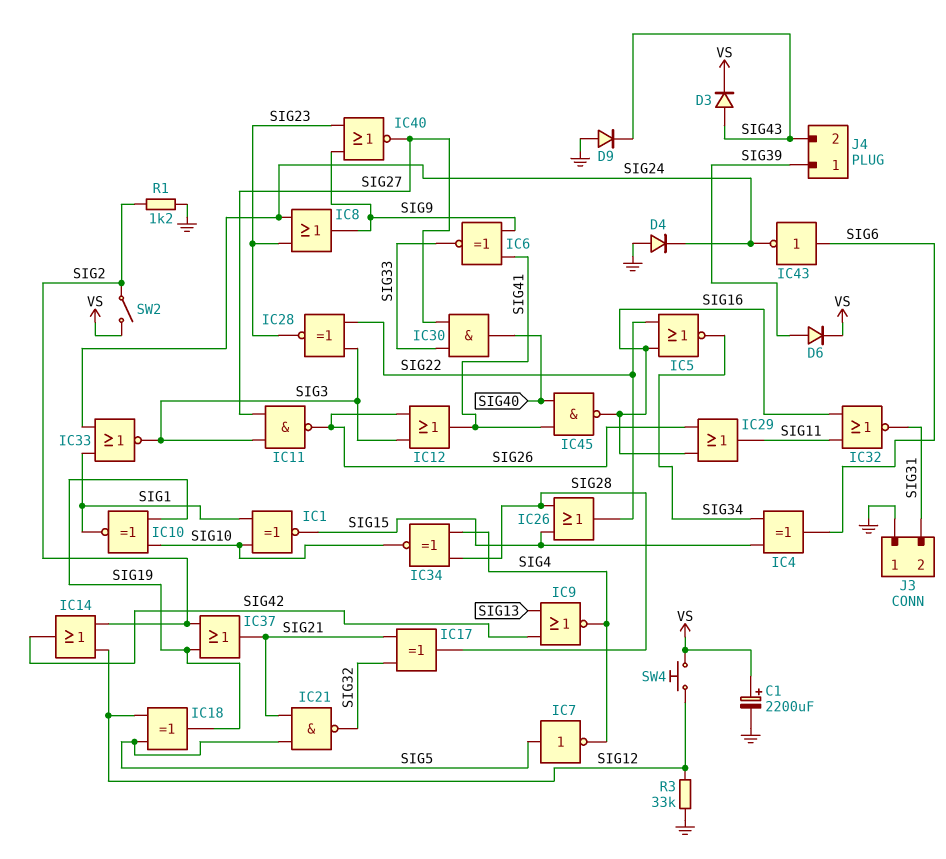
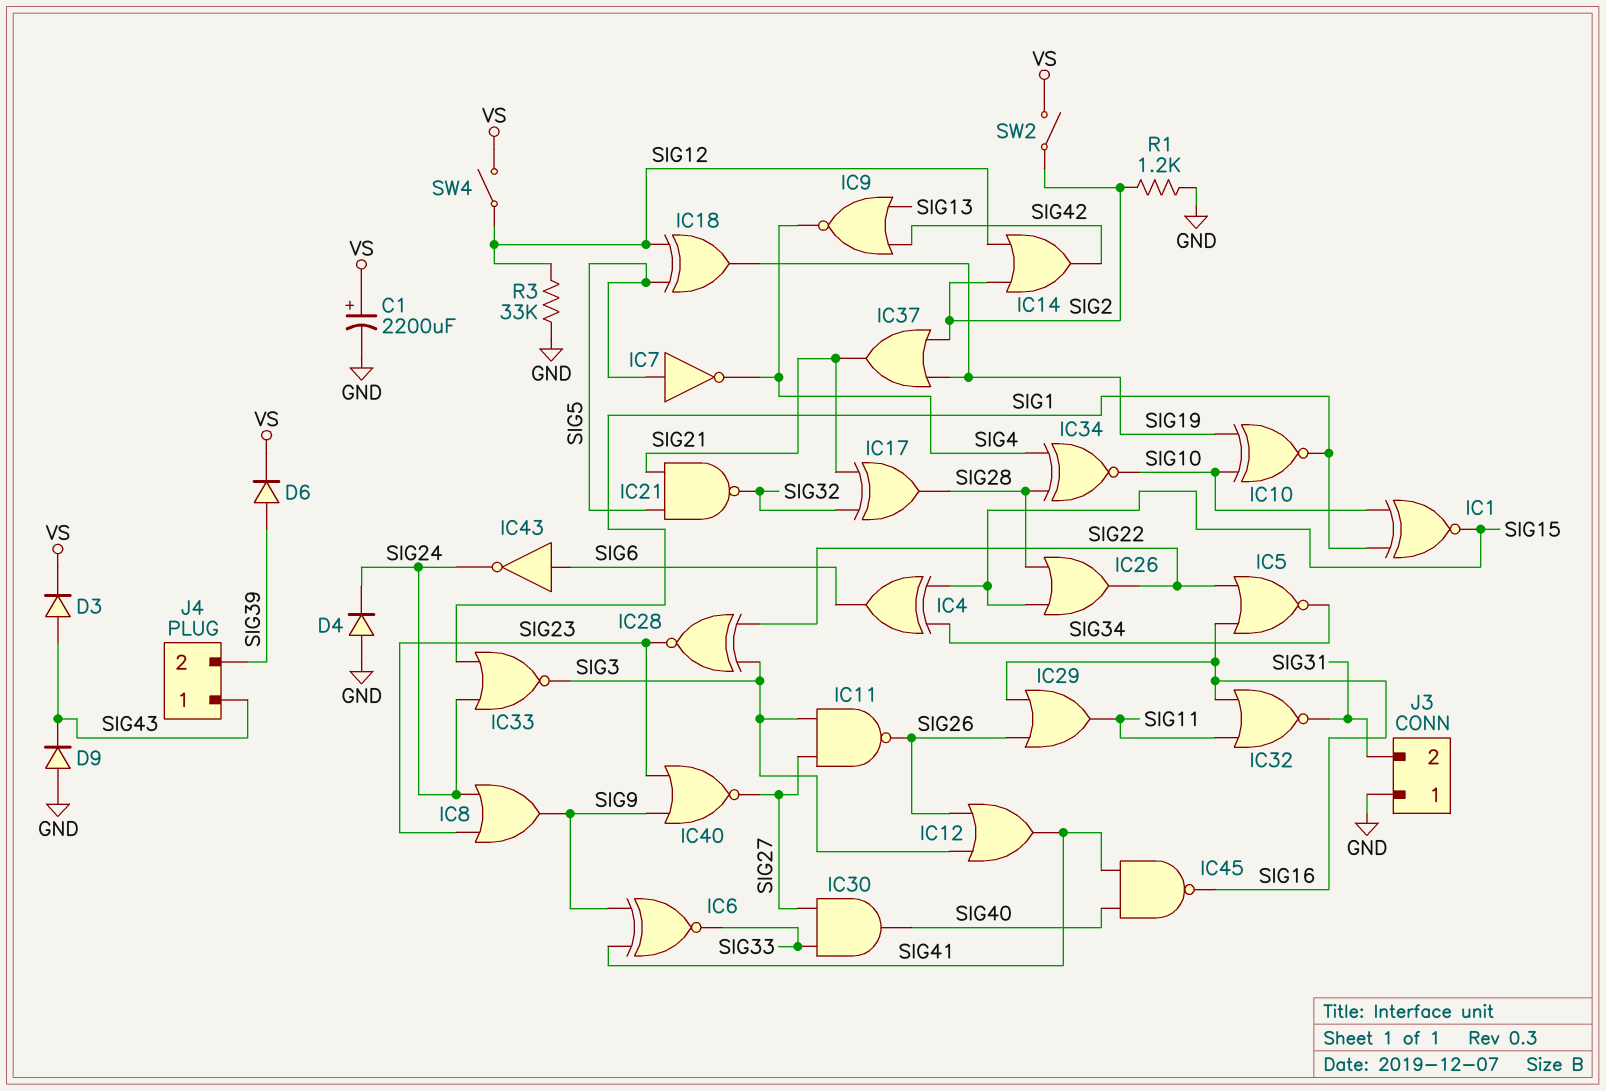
J4 pin 1: SIG39 -> SIG43
J4 pin 2: SIG43 -> SIG39
SW4: button (SIG12, VS) -> switch (SIG12, VS)

